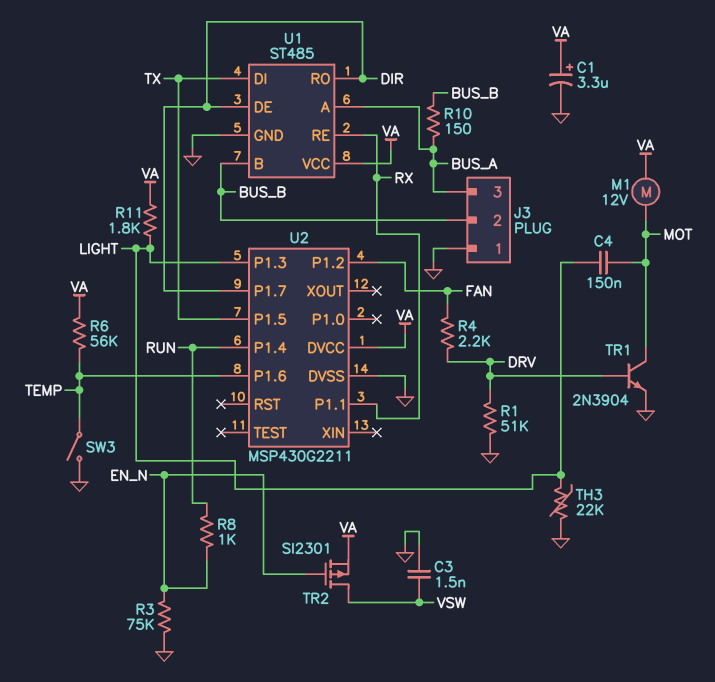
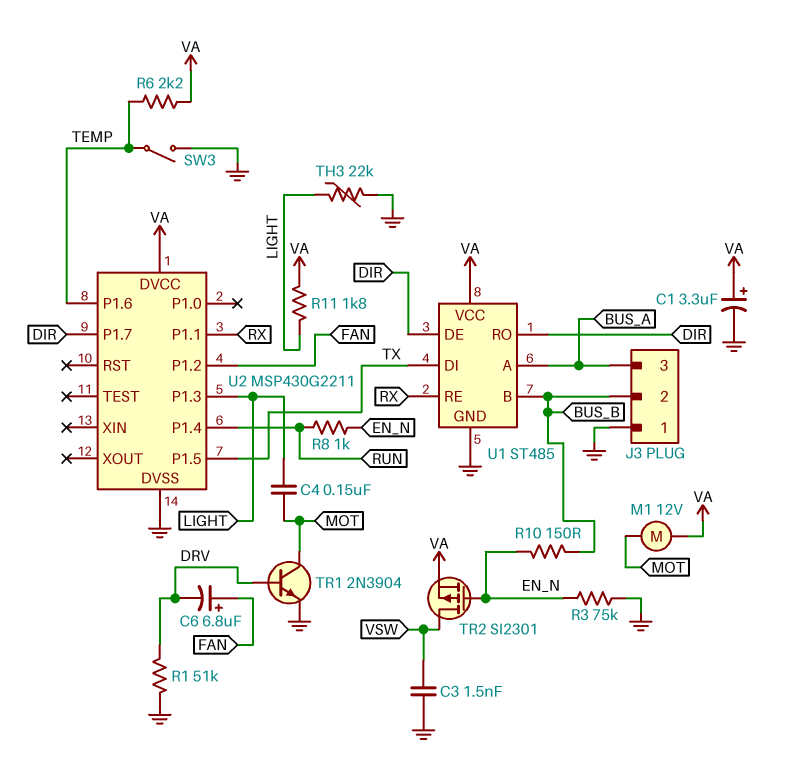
C6: none -> 6.8uF (plus FAN, minus DRV)
R4: 2.2k (DRV, FAN) -> none
R6: 56k (TEMP, VA) -> 2.2k (TEMP, VA)
R10: 150 (BUS_A, BUS_B) -> 150 (BUS_B, EN_N)

